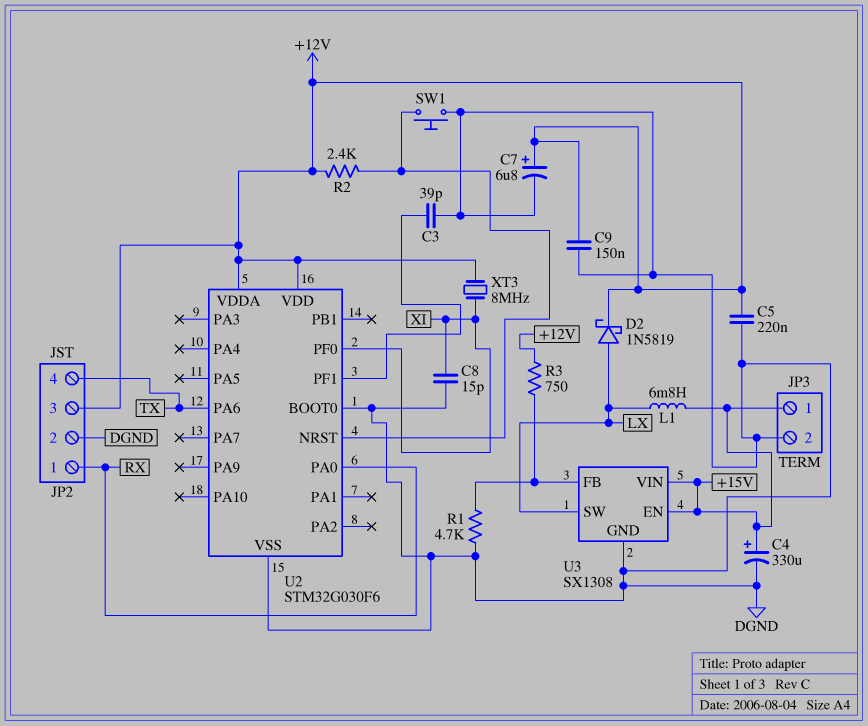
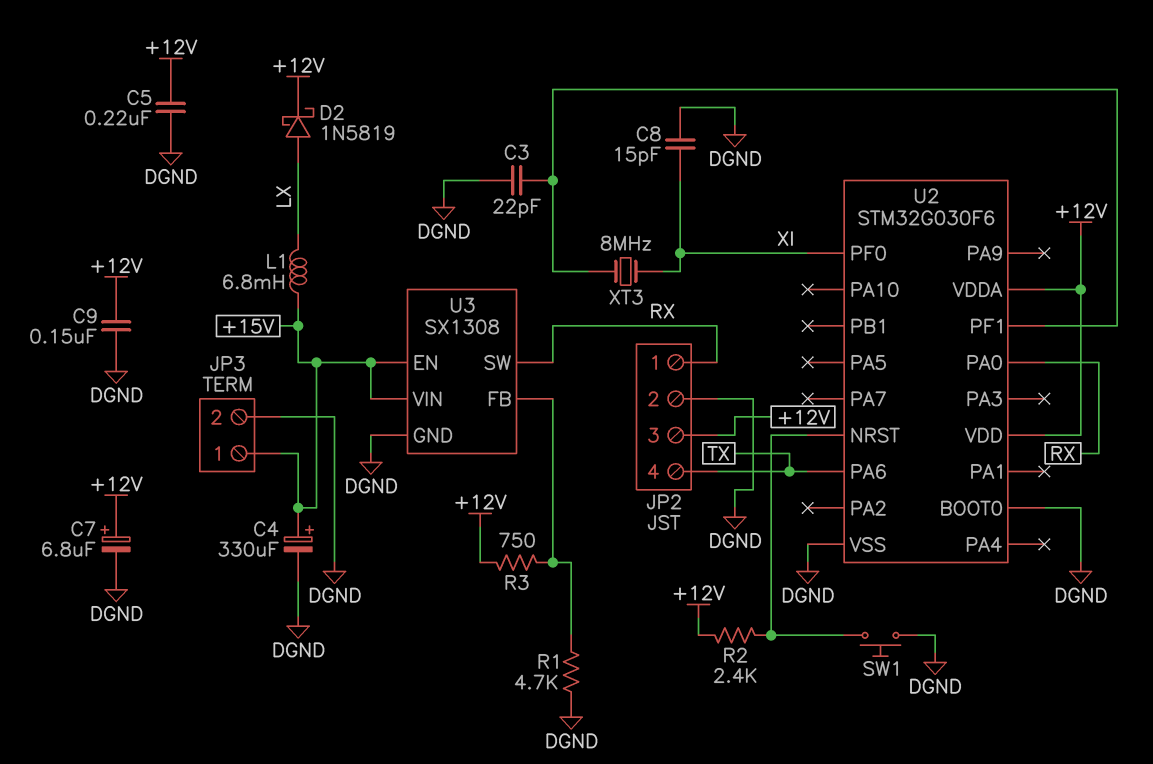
C3: 39pF (DGND, U2/PF1) -> 22pF (DGND, U2/PF1)
U3 pin SW: LX -> RX
XT3: 8MHz (+12V, XI) -> 8MHz (U2/PF1, XI)

